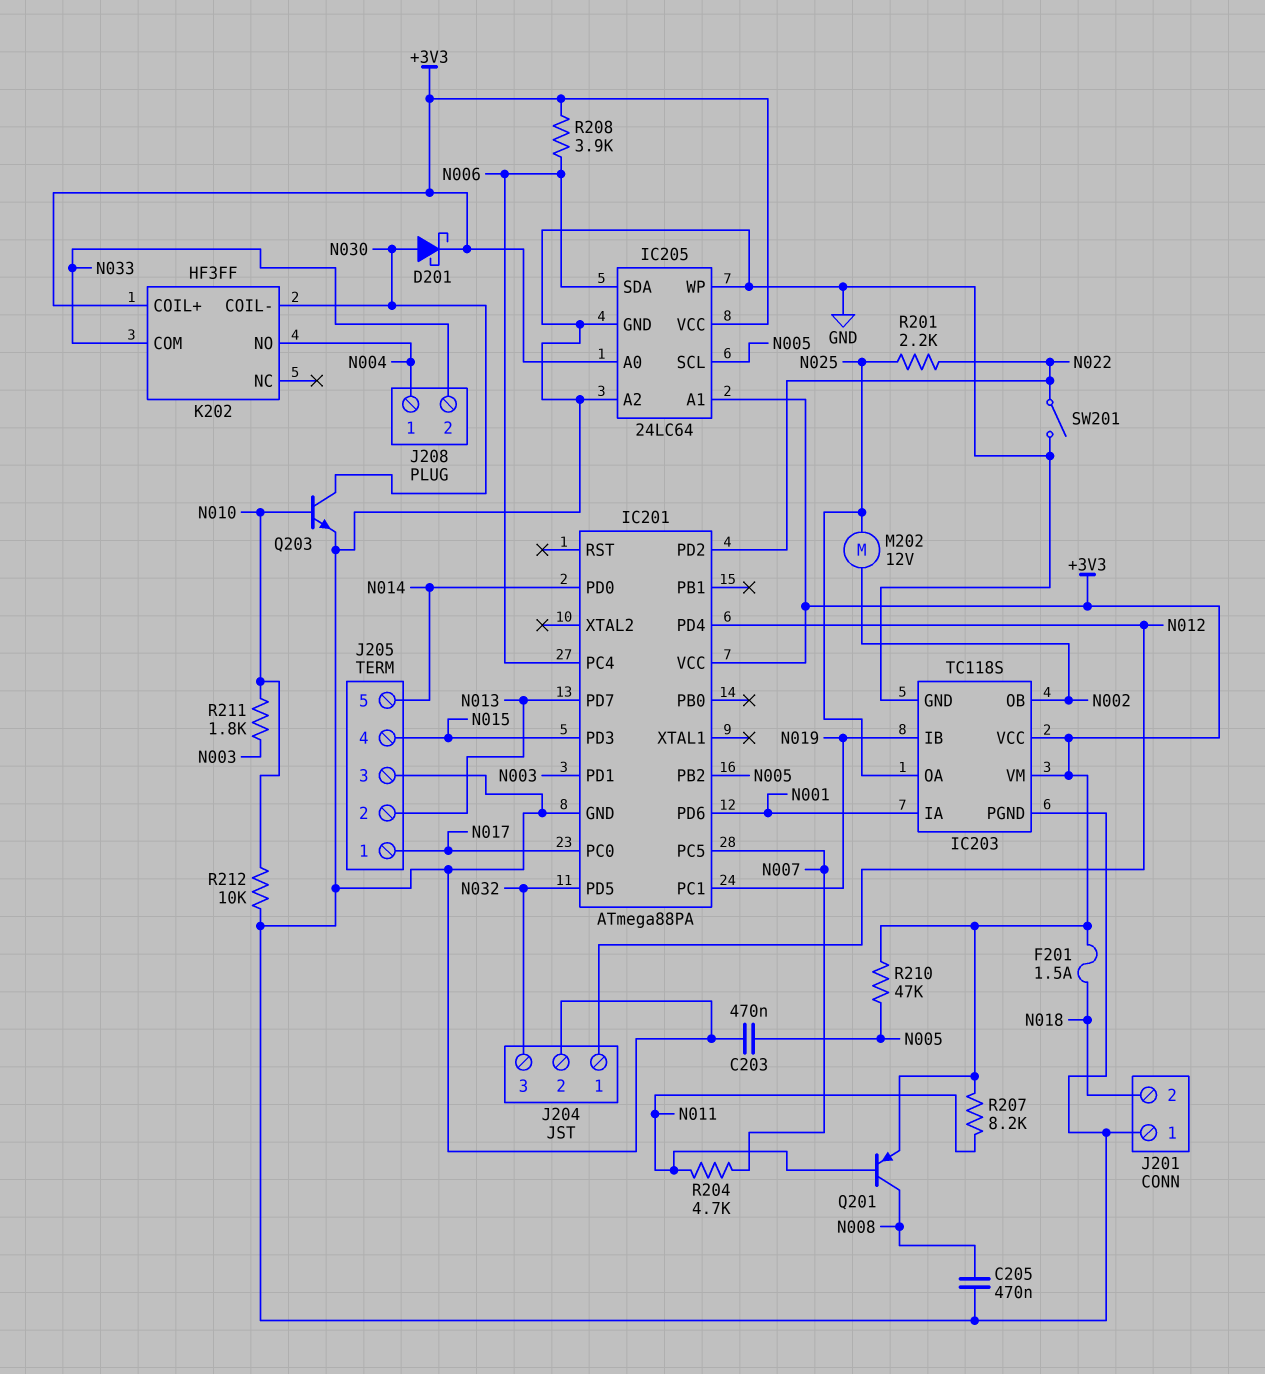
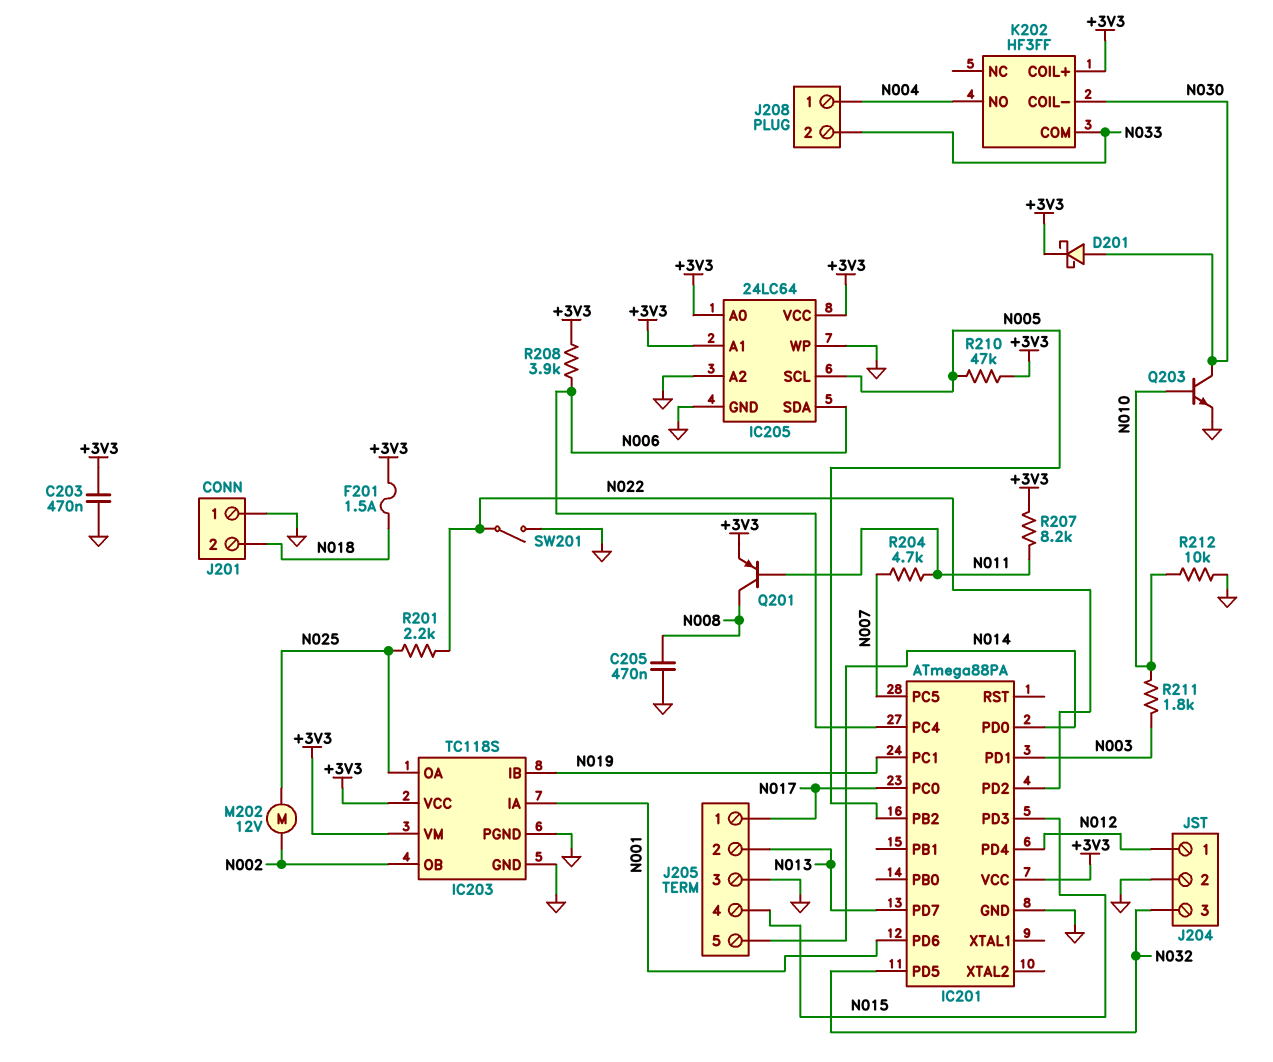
C203: 470nF (GND, N005) -> 470nF (+3V3, GND)

